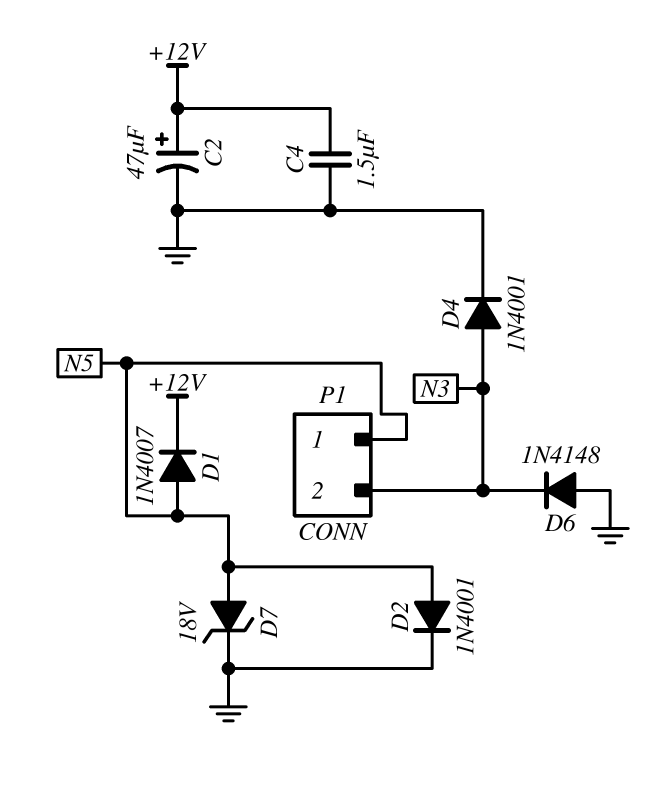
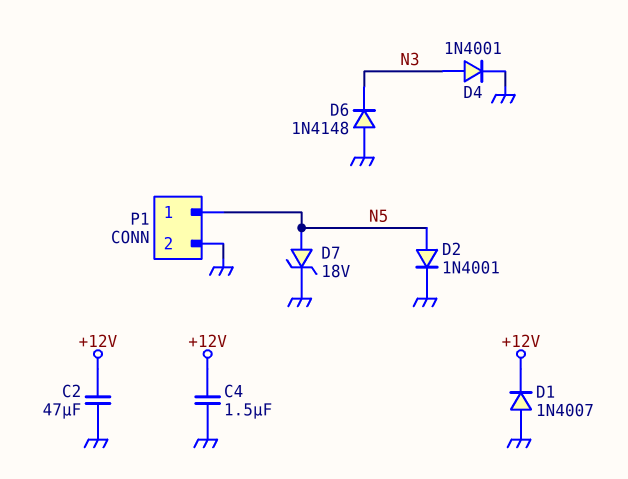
C2: 47uF (plus +12V, minus GND) -> 47uF (+12V, GND)
D1: diode 1N4007 (A N5, K +12V) -> diode 1N4007 (A GND, K +12V)
P1 pin 2: N3 -> GND

